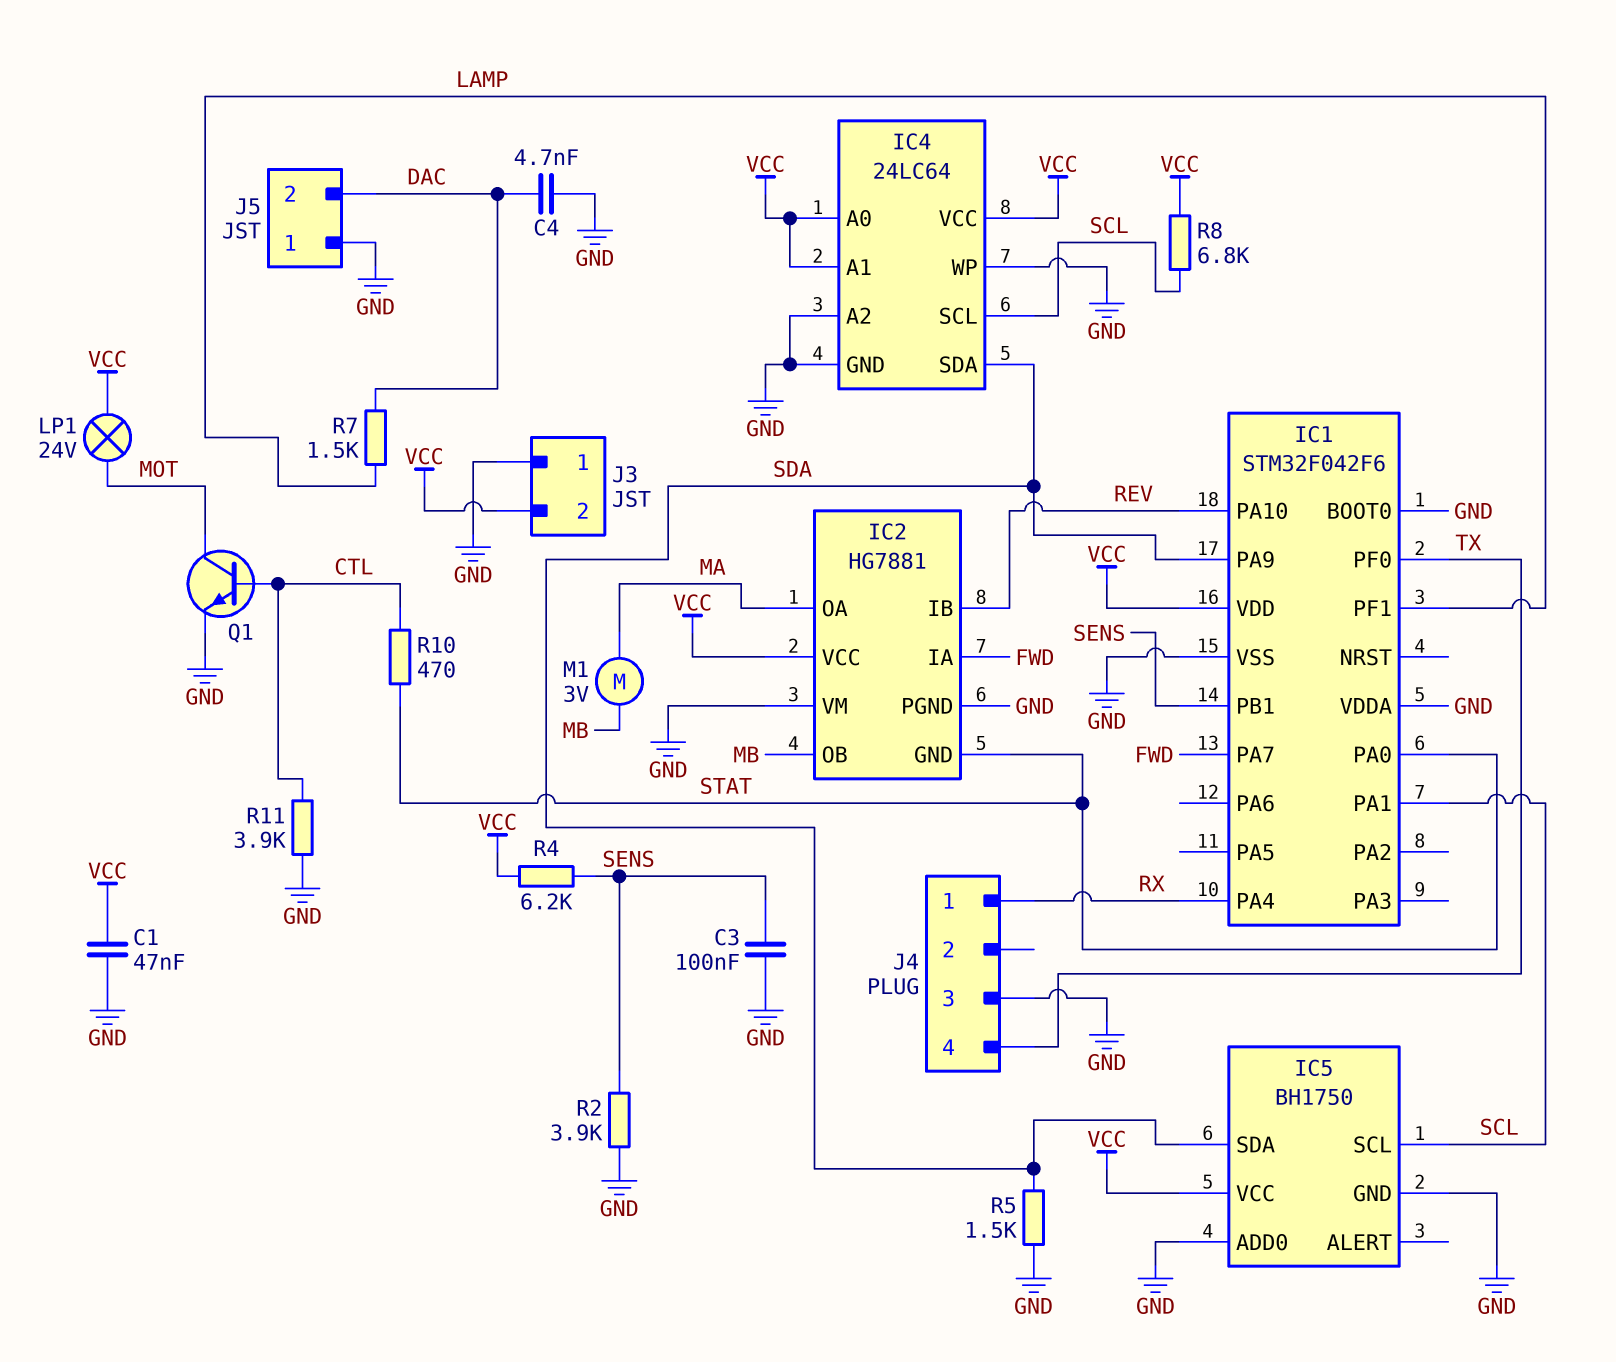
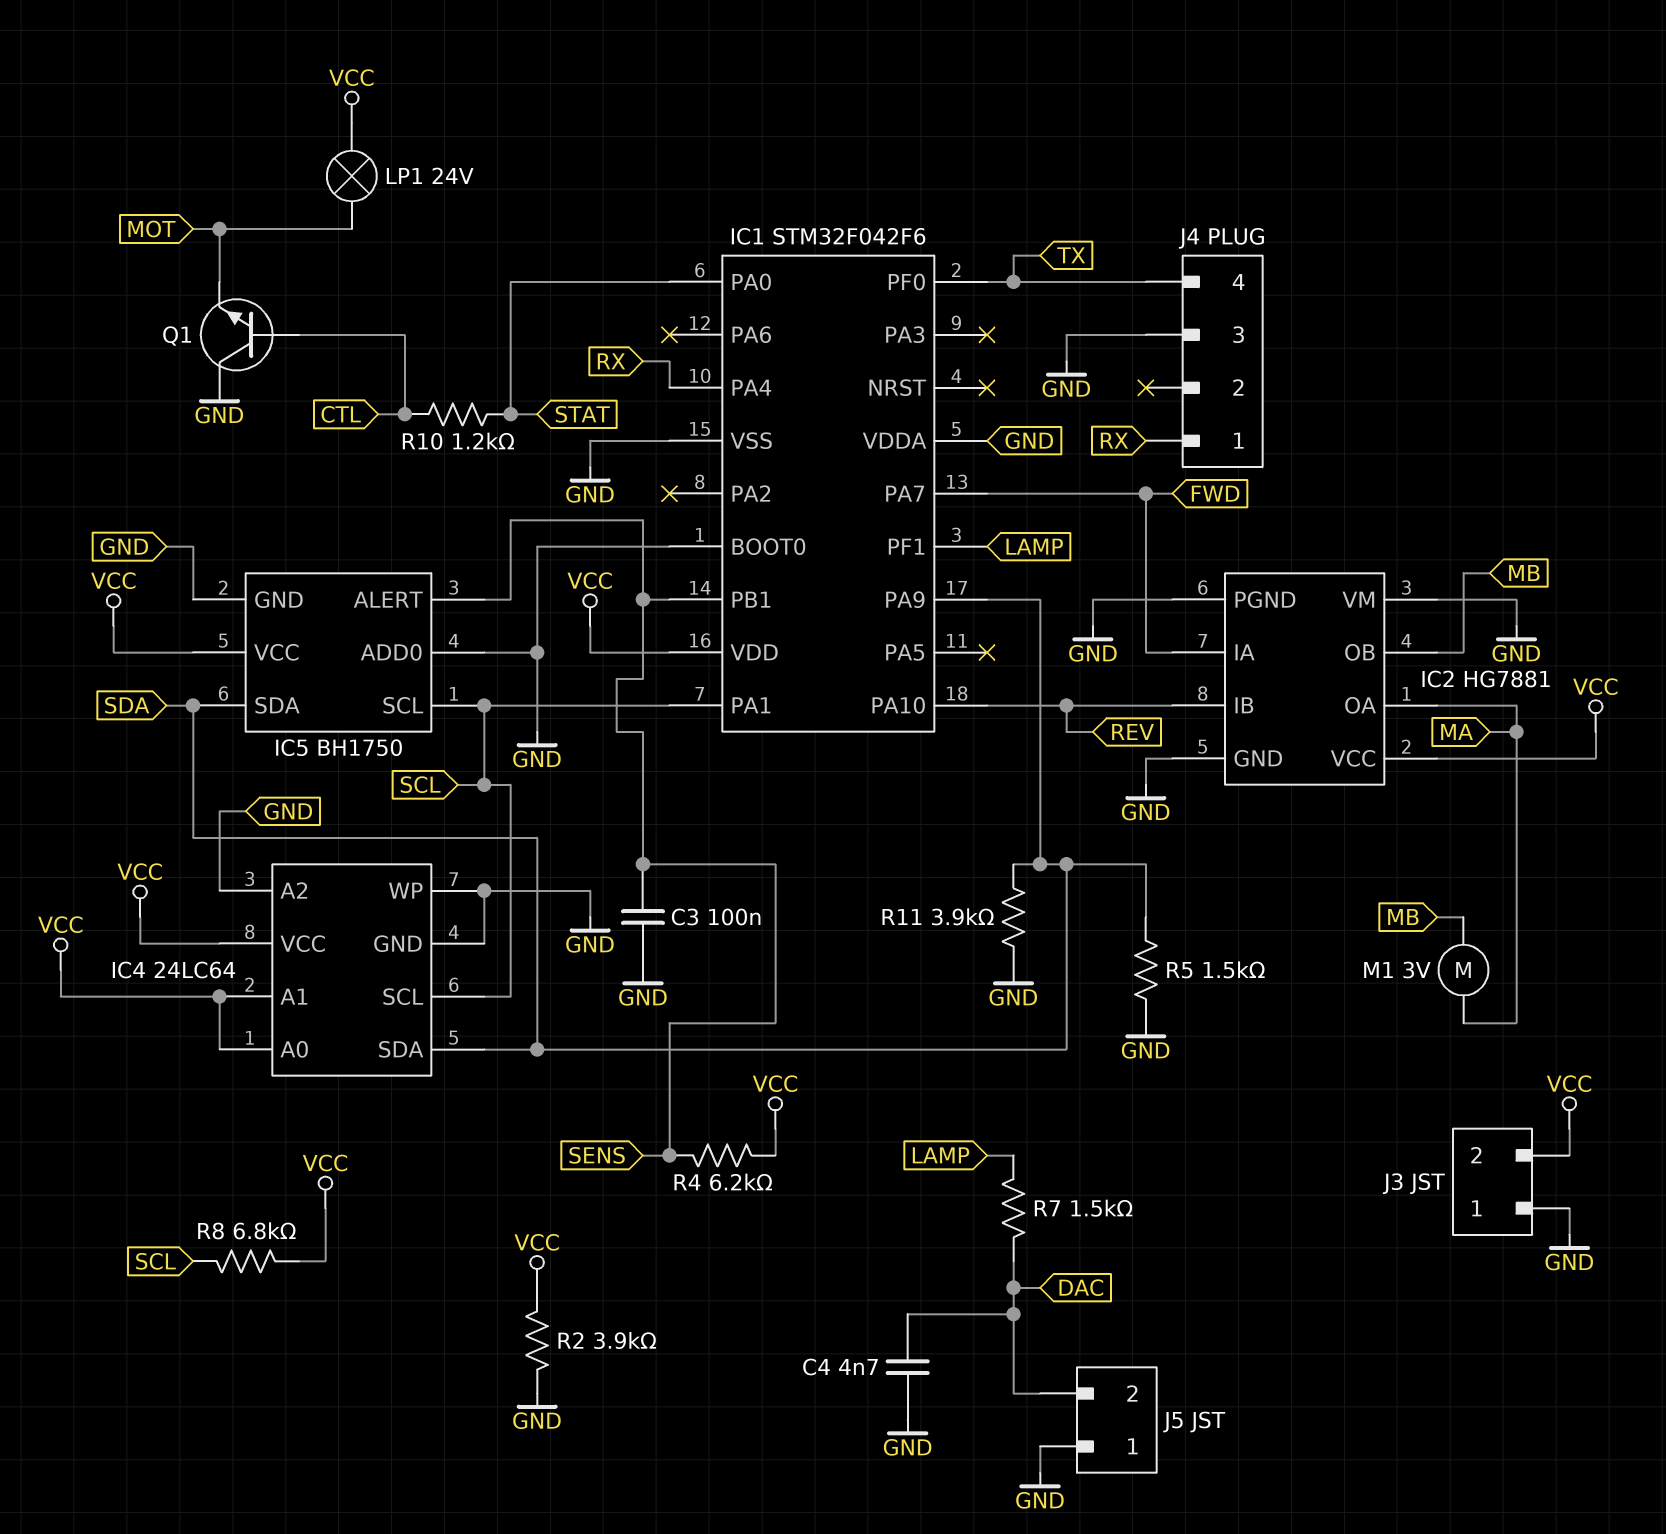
C1: 47nF (GND, VCC) -> none
IC2 pin GND: STAT -> GND
IC5 pin ALERT: none -> SENS
Q1: NPN (B CTL, C MOT, E GND) -> NPN (B CTL, C GND, E MOT)
R2: 3.9k (GND, SENS) -> 3.9k (GND, VCC)
R10: 470 (CTL, STAT) -> 1.2k (CTL, STAT)
R11: 3.9k (CTL, GND) -> 3.9k (GND, SDA)

